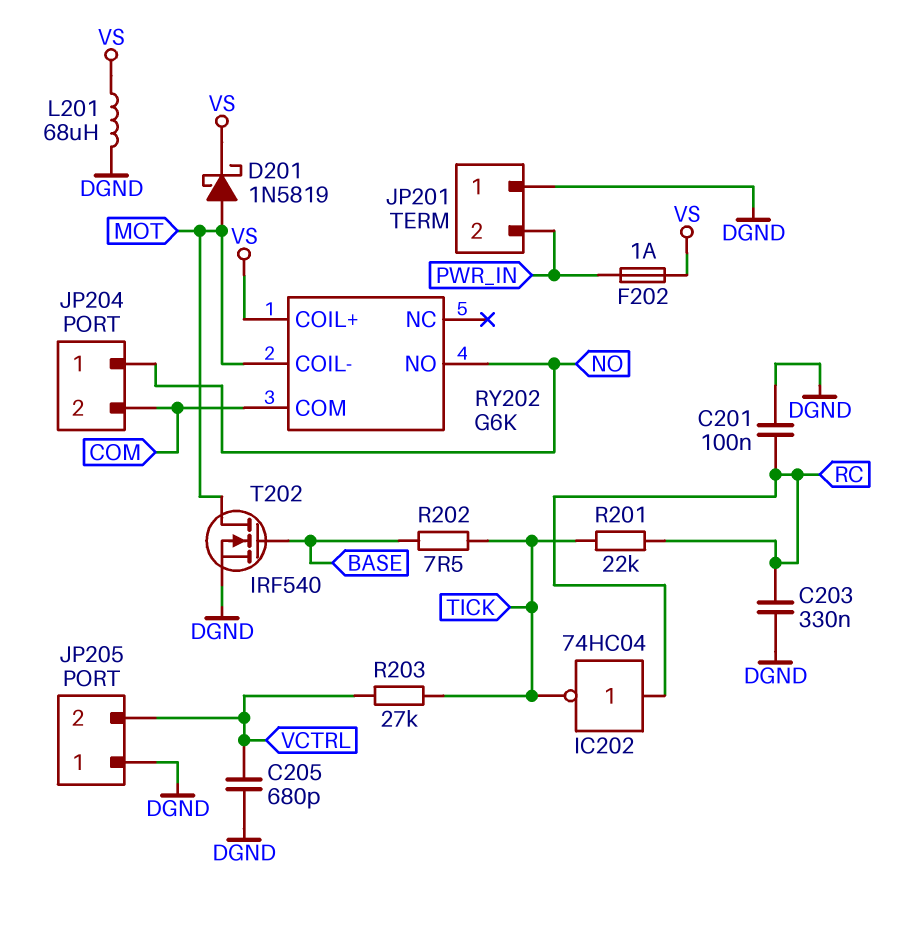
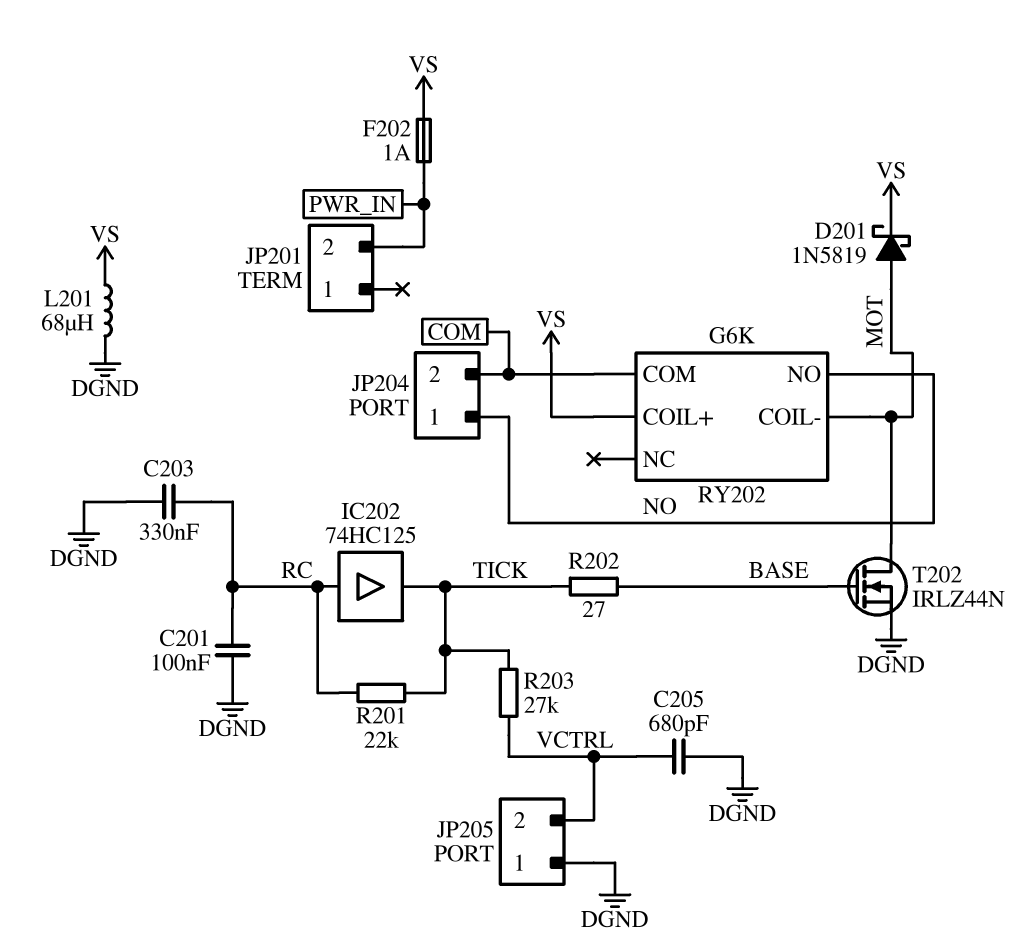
IC202: NOT 74HC04 (in RC, out TICK) -> buffer 74HC125 (in RC, out TICK)
JP201 pin 1: DGND -> none
R202: 7.5 (BASE, TICK) -> 27 (BASE, TICK)
T202: NMOS IRF540 (G BASE, D MOT, S DGND) -> NMOS IRLZ44N (G BASE, D MOT, S DGND)

